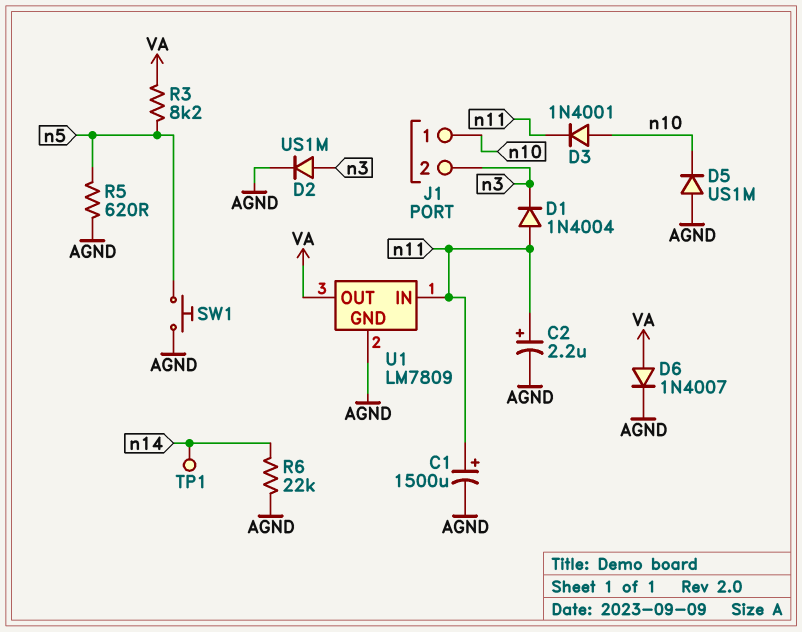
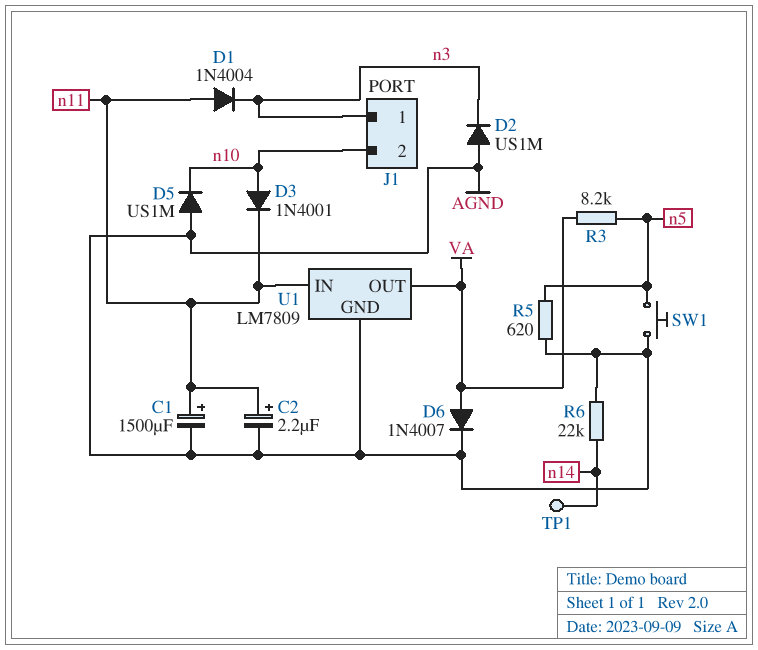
D2: diode US1M (A n3, K AGND) -> diode US1M (A AGND, K n3)
J1 pin 1: n10 -> n3
J1 pin 2: n3 -> n10

